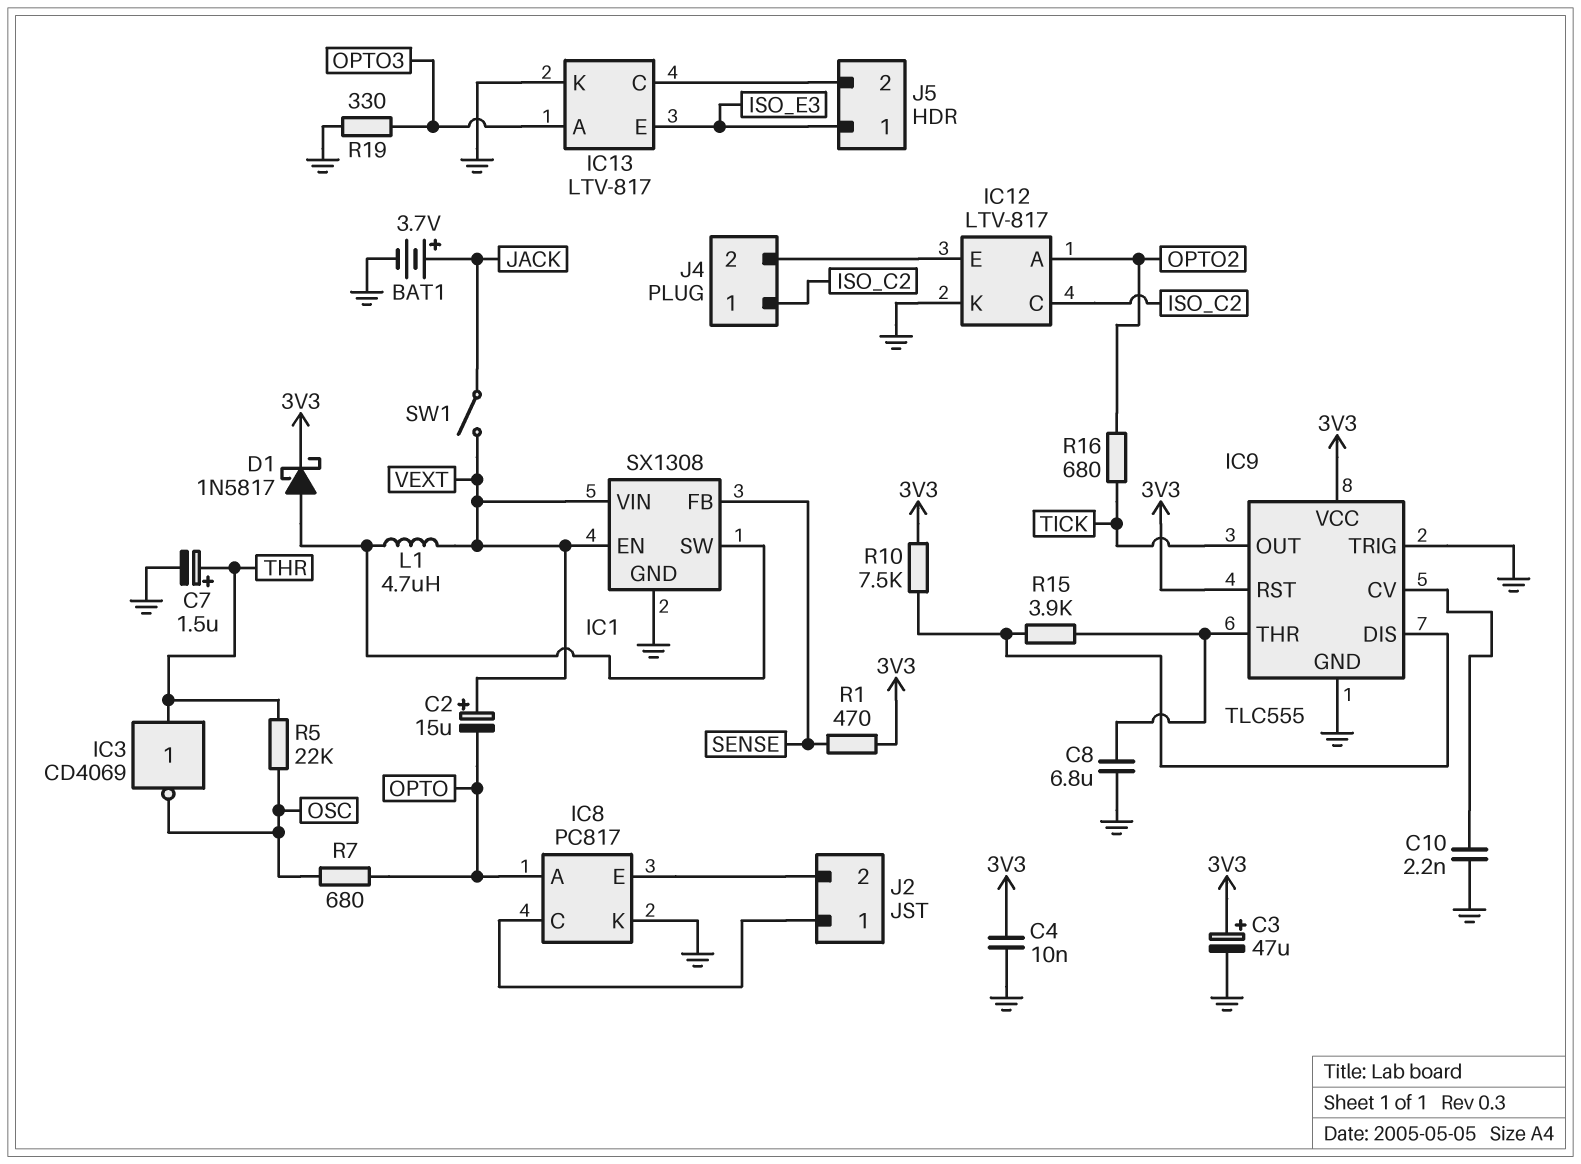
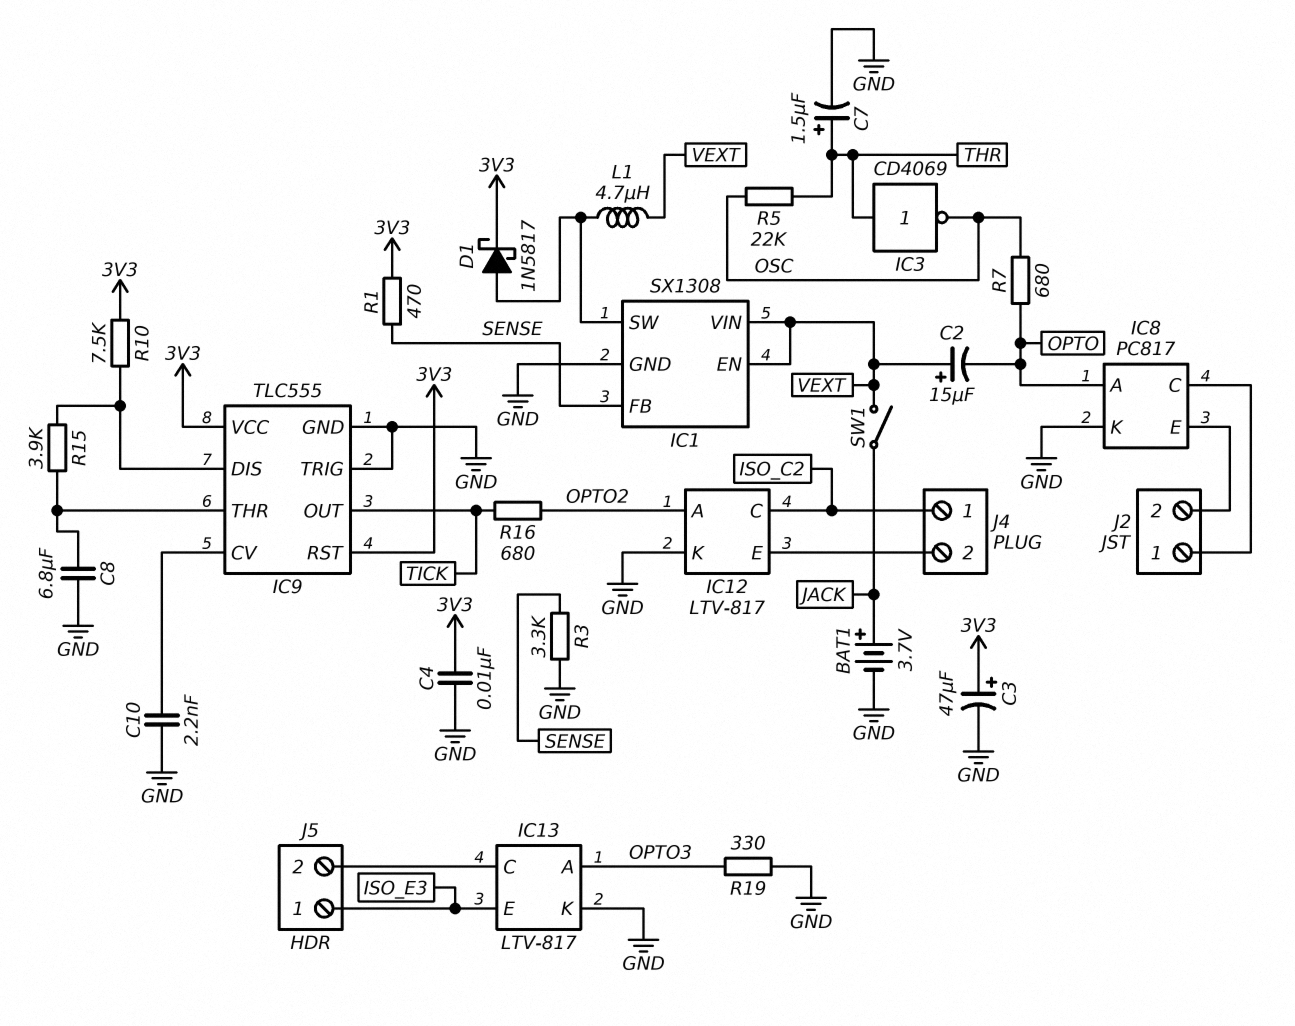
R3: none -> 3.3k (GND, SENSE)

